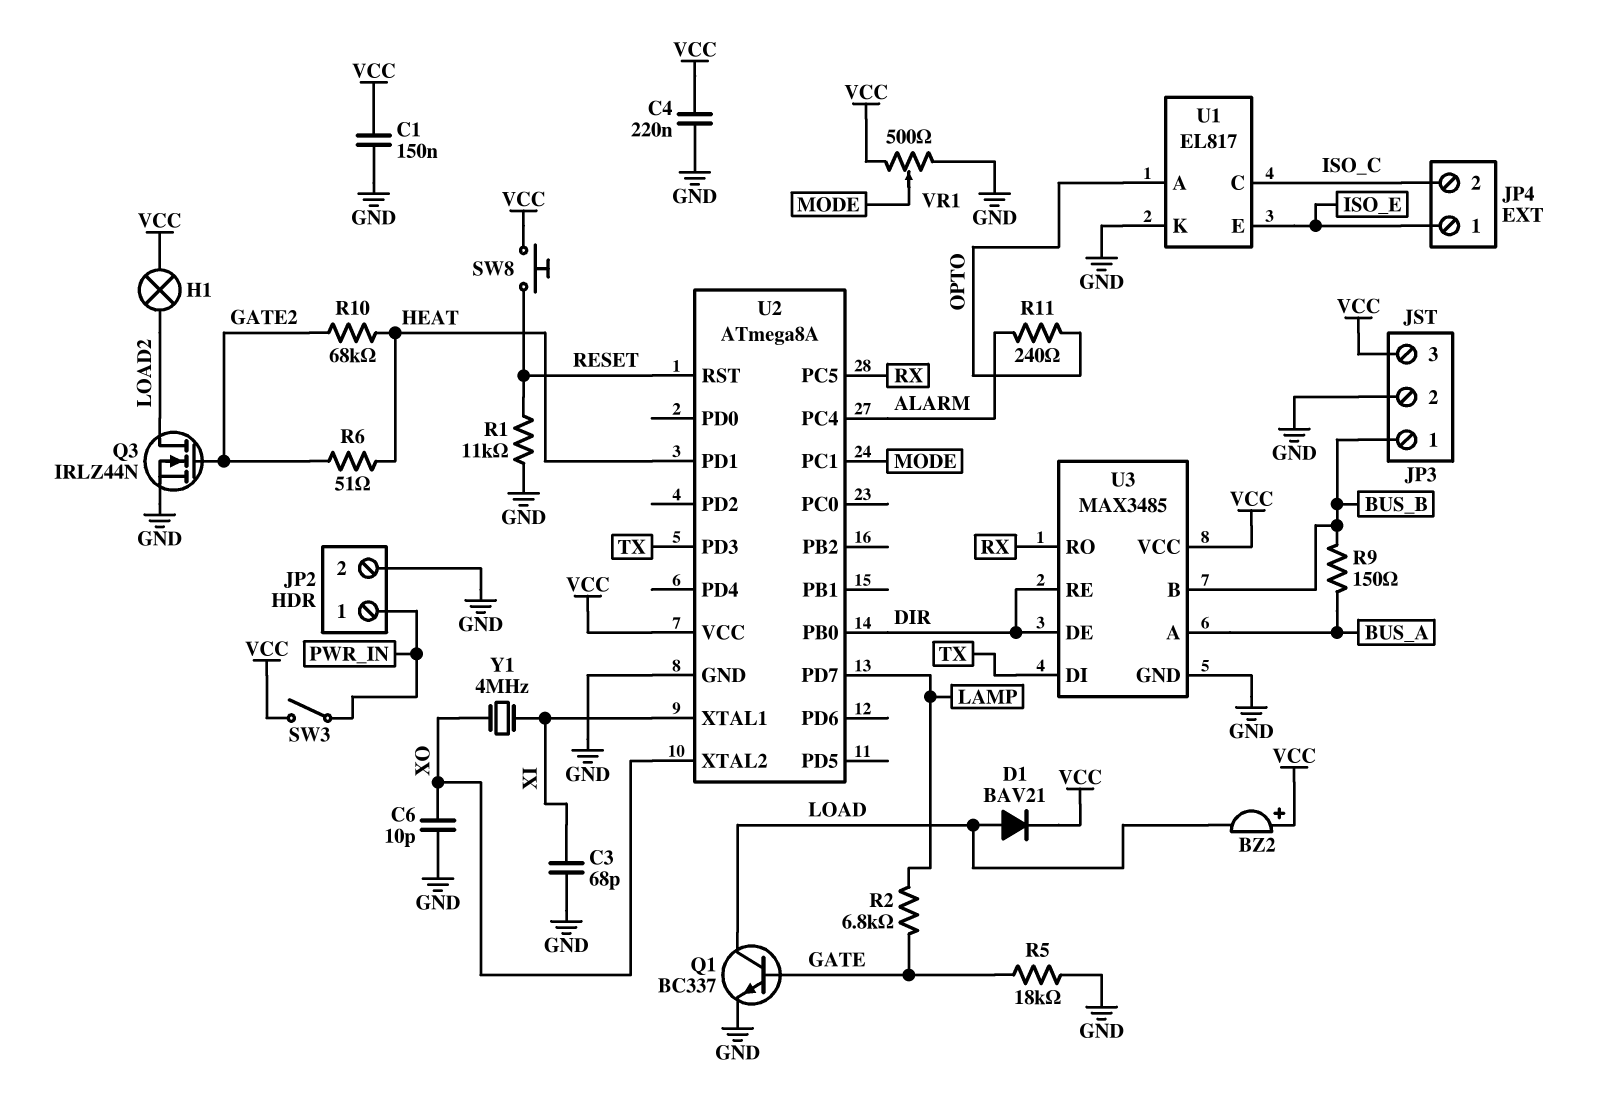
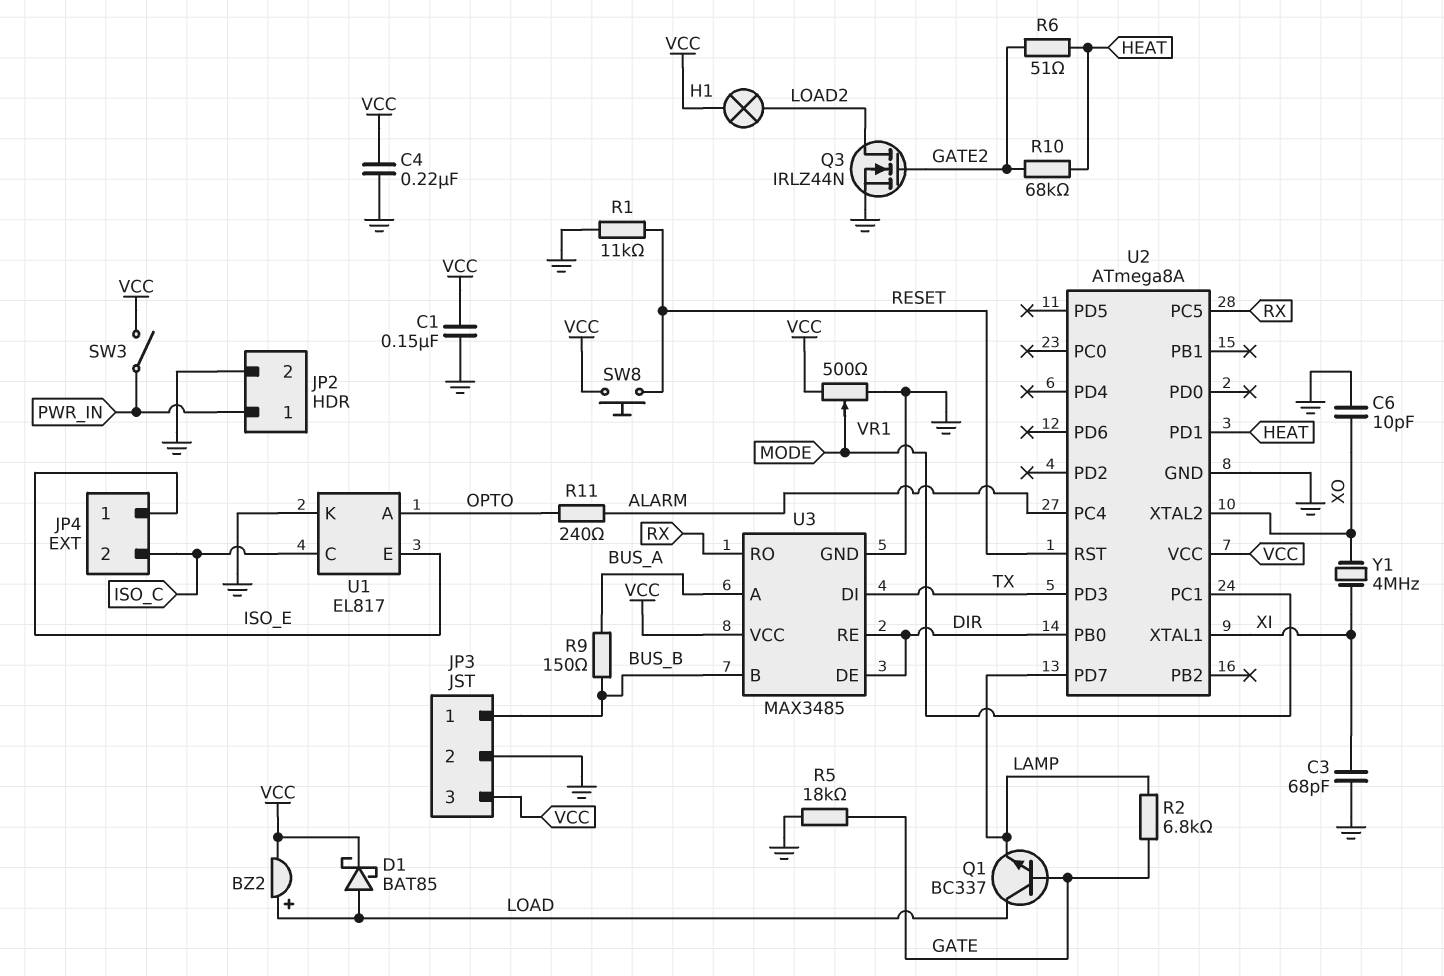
BZ2: buzzer (plus VCC, minus LOAD) -> buzzer (plus LOAD, minus VCC)
D1: diode BAV21 (A LOAD, K VCC) -> schottky BAT85 (A LOAD, K VCC)
Q1: NPN BC337 (B GATE, C LOAD, E GND) -> NPN BC337 (B GATE, C LOAD, E LAMP)

